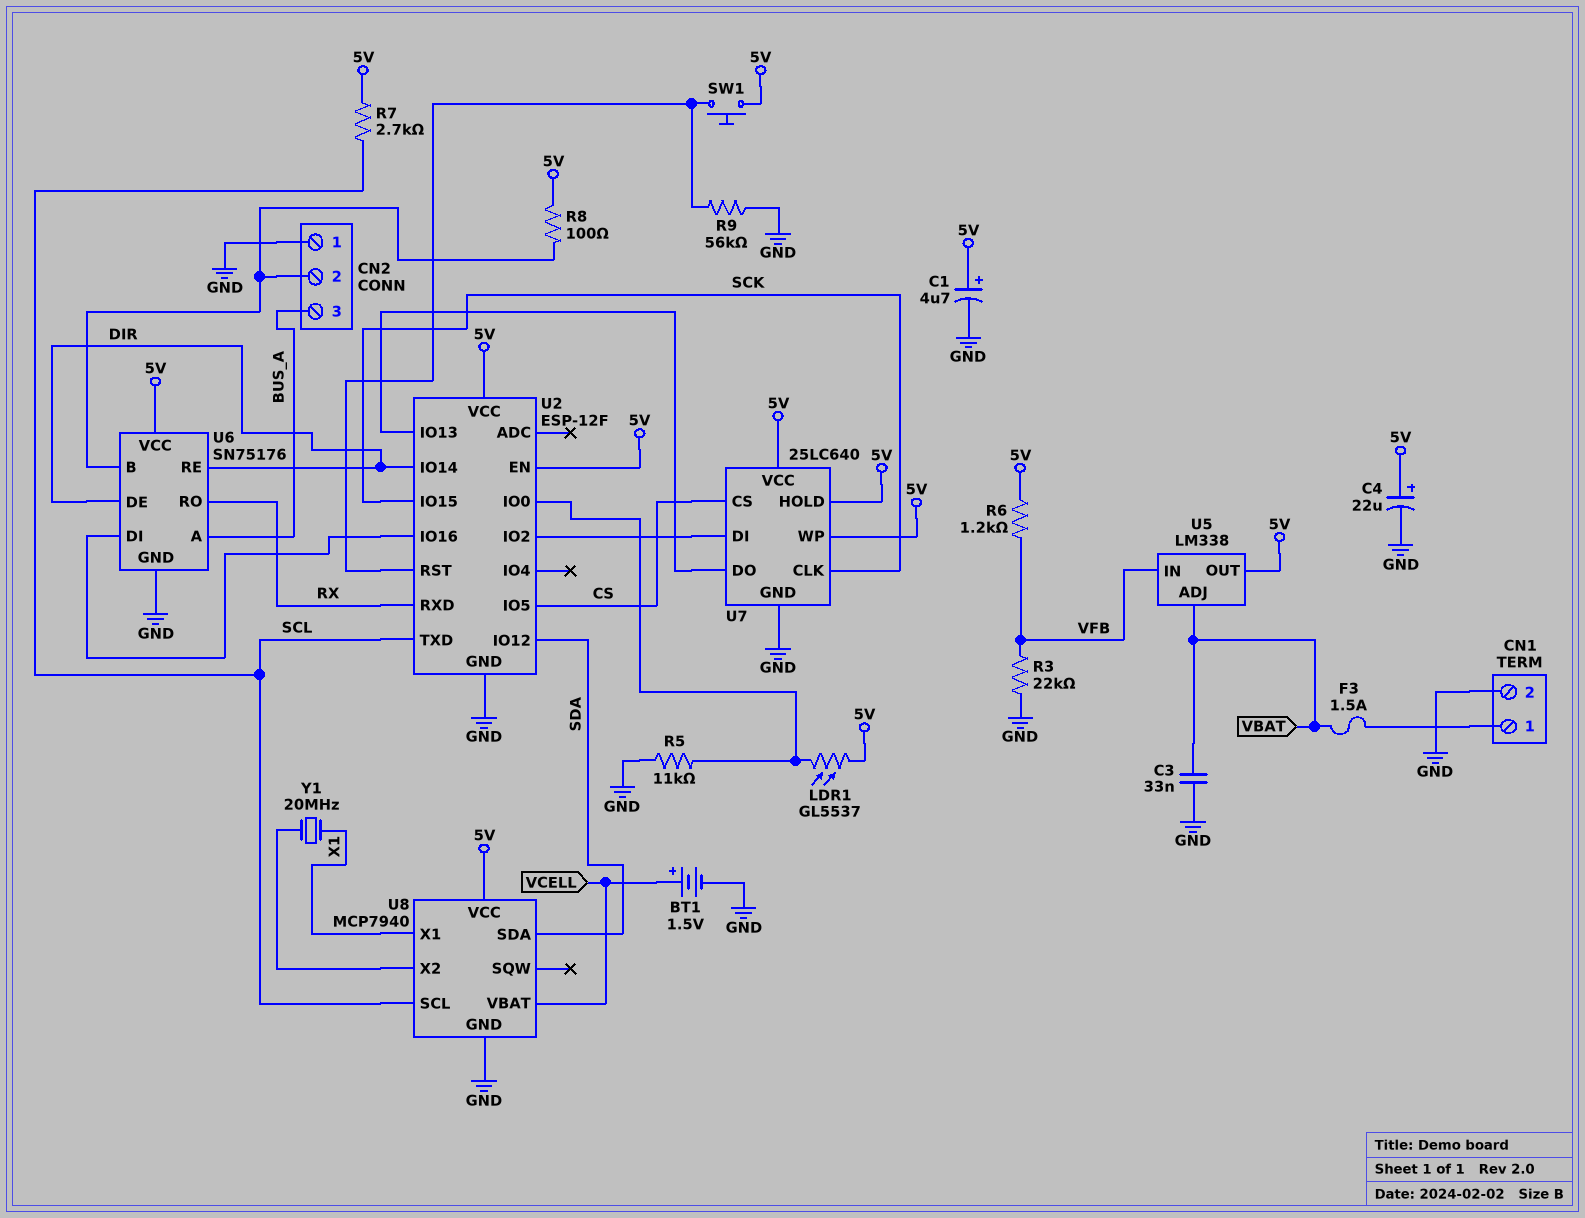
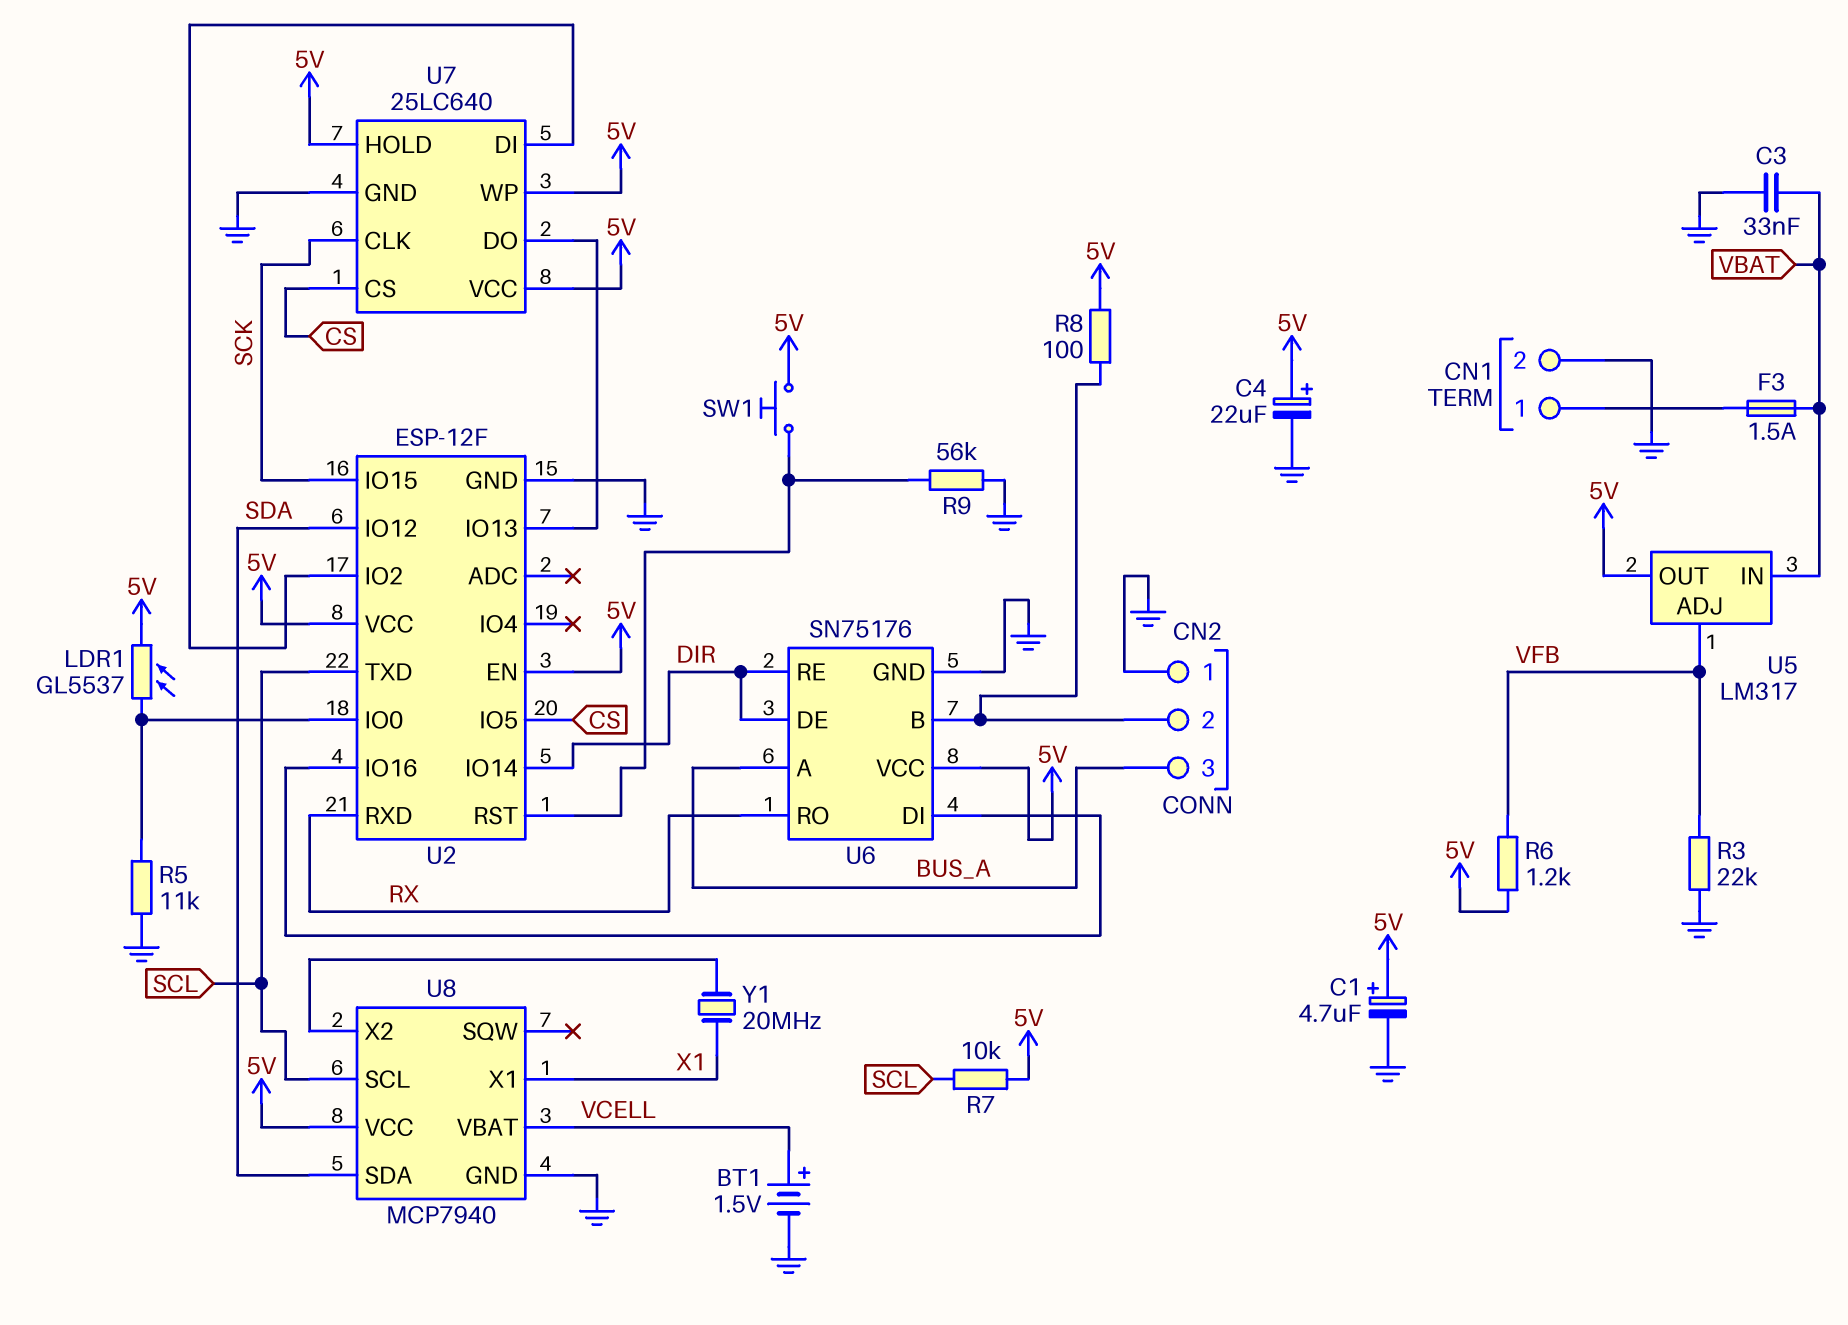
R7: 2.7k (5V, SCL) -> 10k (5V, SCL)
U5: LM338 -> LM317
U5 pin ADJ: VBAT -> VFB
U5 pin IN: VFB -> VBAT

